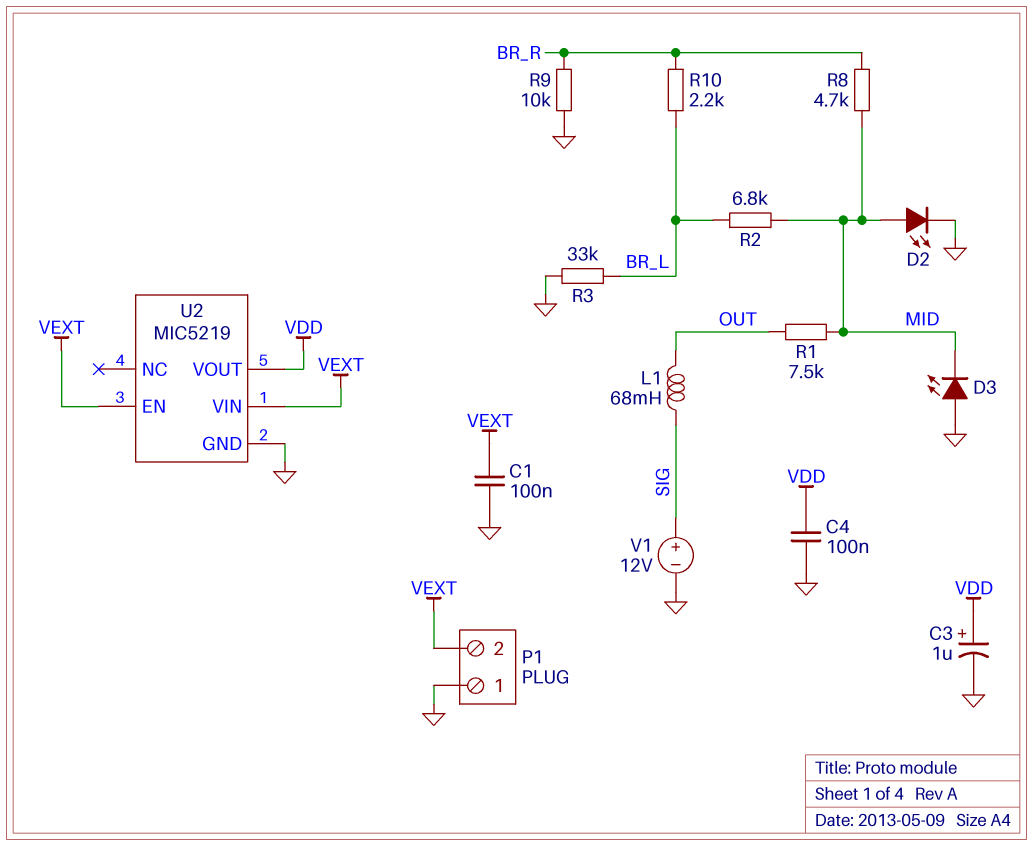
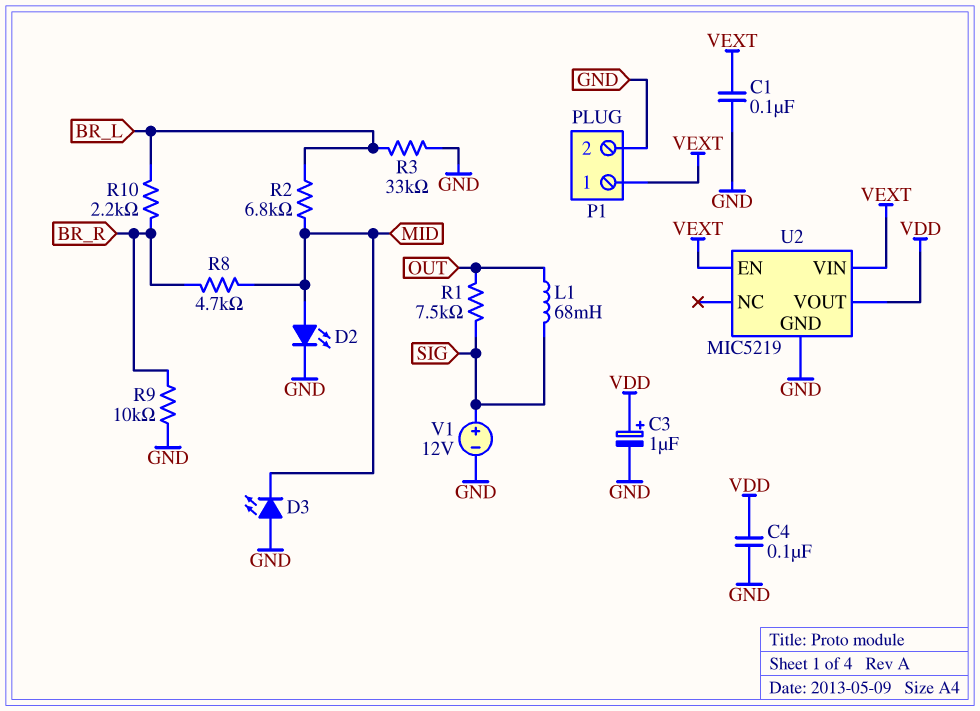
P1 pin 1: GND -> VEXT
P1 pin 2: VEXT -> GND
R1: 7.5k (MID, OUT) -> 7.5k (OUT, SIG)

